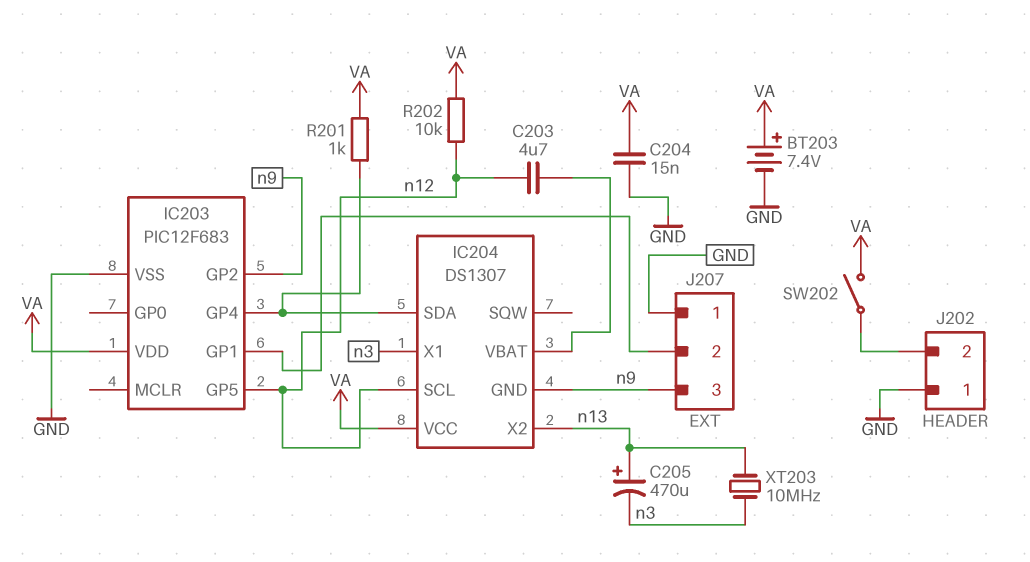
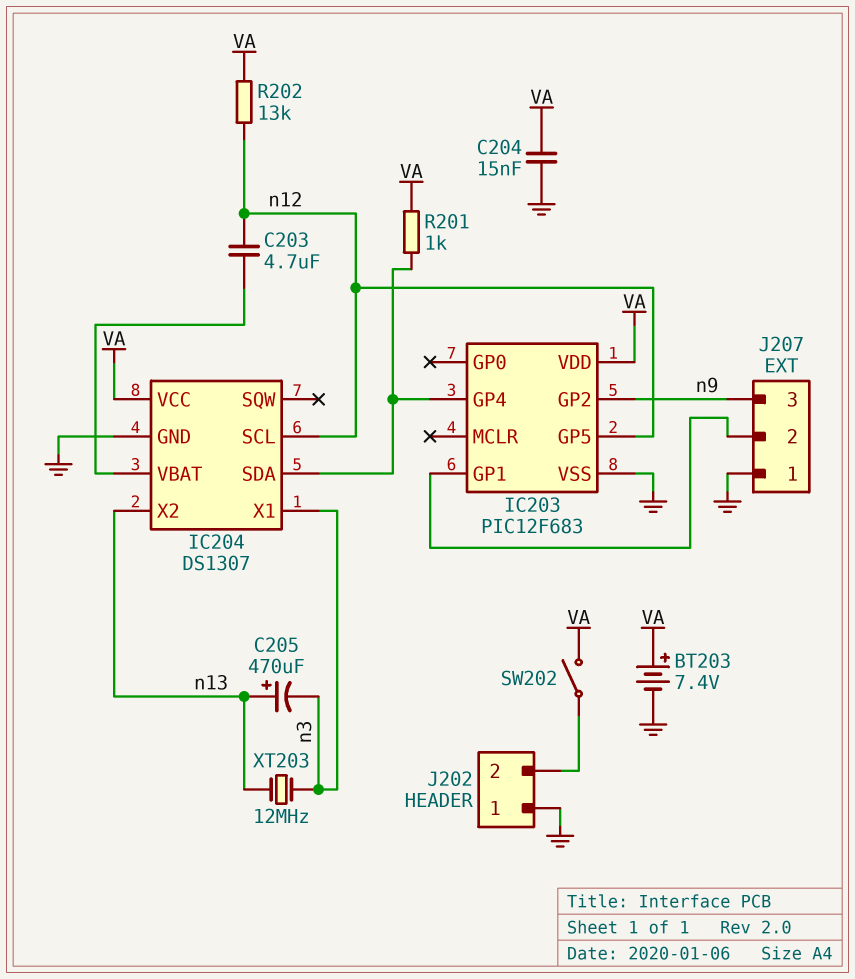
IC204 pin GND: n9 -> GND
R202: 10k (VA, n12) -> 13k (VA, n12)
XT203: 10MHz (n3, n13) -> 12MHz (n3, n13)

